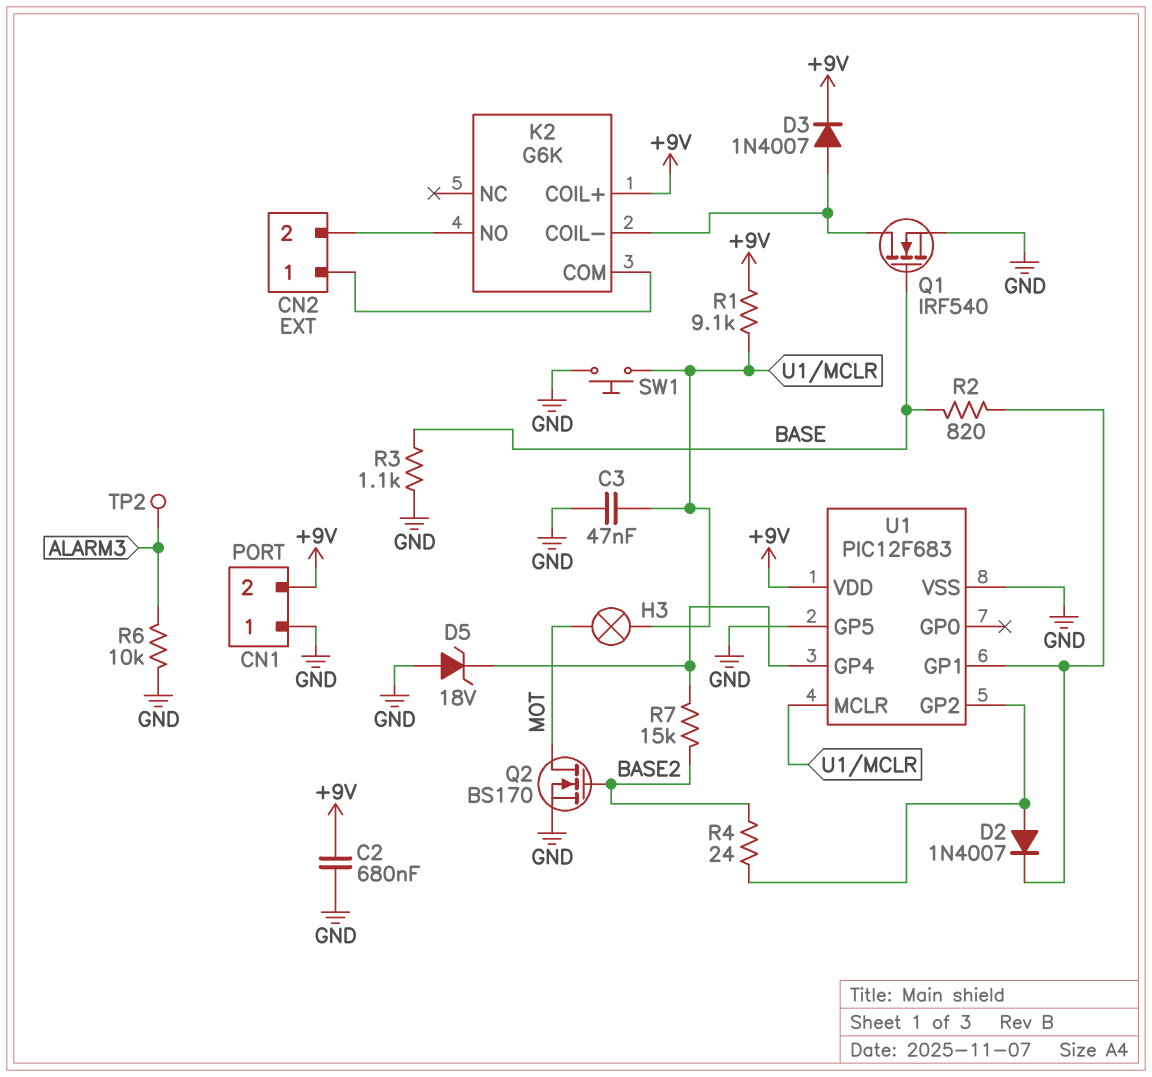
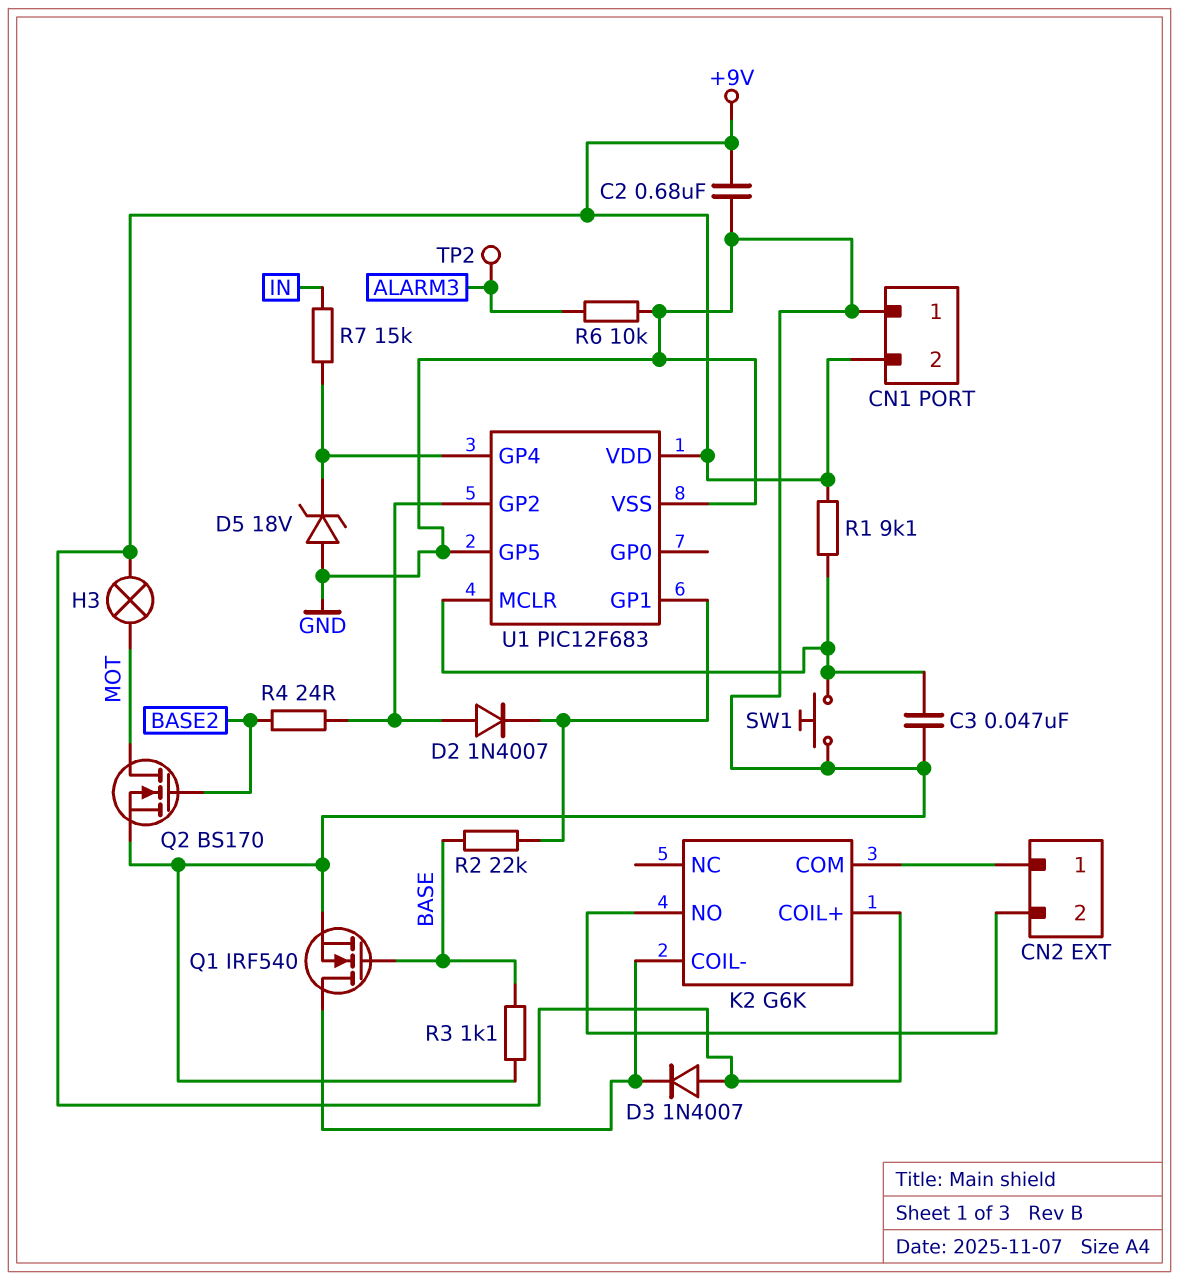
D3: diode 1N4007 (A K2/COIL-, K +9V) -> diode 1N4007 (A +9V, K K2/COIL-)
H3: lamp (MOT, U1/MCLR) -> lamp (+9V, MOT)
R2: 820 (BASE, U1/GP1) -> 22k (BASE, U1/GP1)
R7: 15k (BASE2, U1/GP4) -> 15k (IN, U1/GP4)

